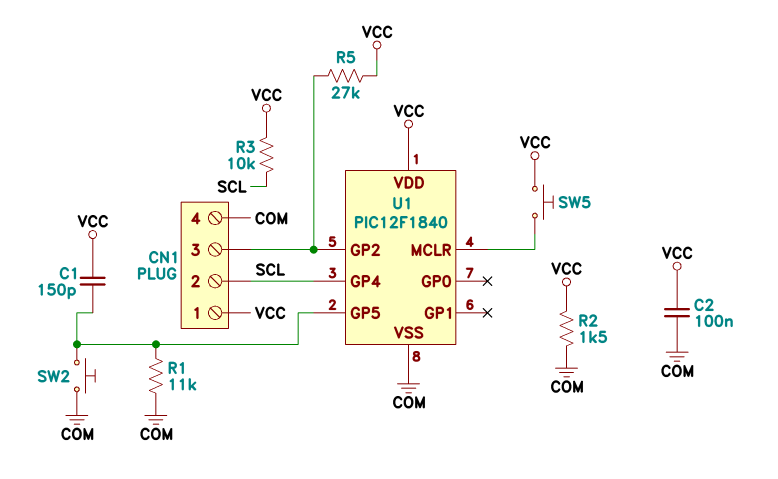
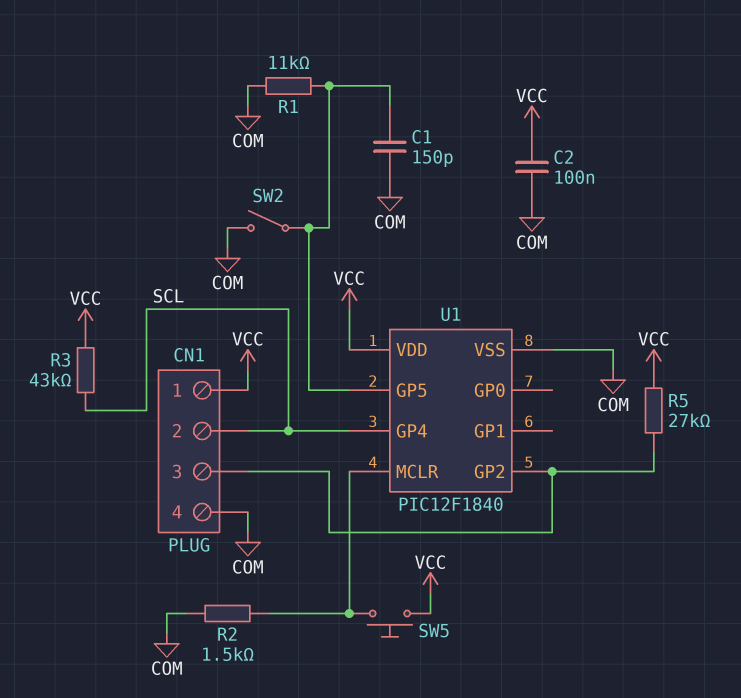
C1: 150pF (U1/GP5, VCC) -> 150pF (COM, U1/GP5)
R2: 1.5k (COM, VCC) -> 1.5k (COM, U1/MCLR)
R3: 10k (SCL, VCC) -> 43k (SCL, VCC)
SW2: button (COM, U1/GP5) -> switch (COM, U1/GP5)

